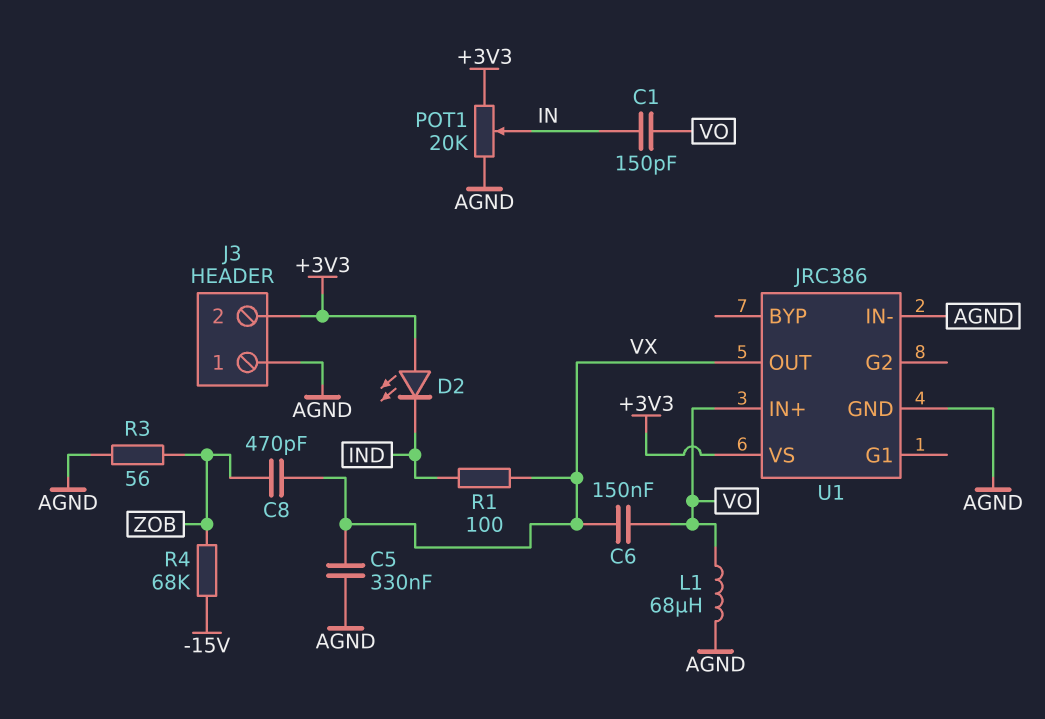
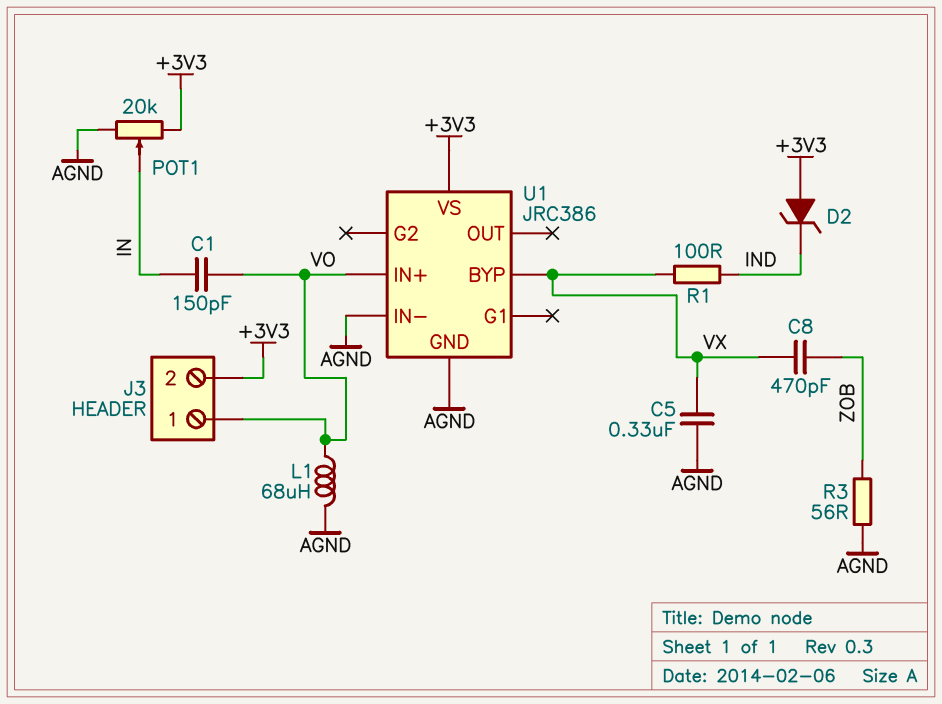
C6: 150nF (VO, VX) -> none
D2: LED (A +3V3, K IND) -> zener (A +3V3, K IND)
J3 pin 1: AGND -> VO
R4: 68k (-15V, ZOB) -> none
U1 pin BYP: none -> VX
U1 pin OUT: VX -> none

